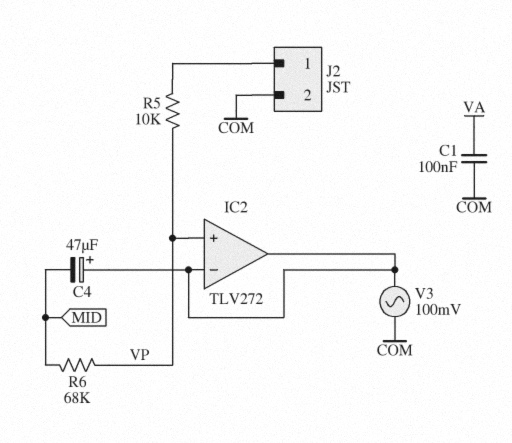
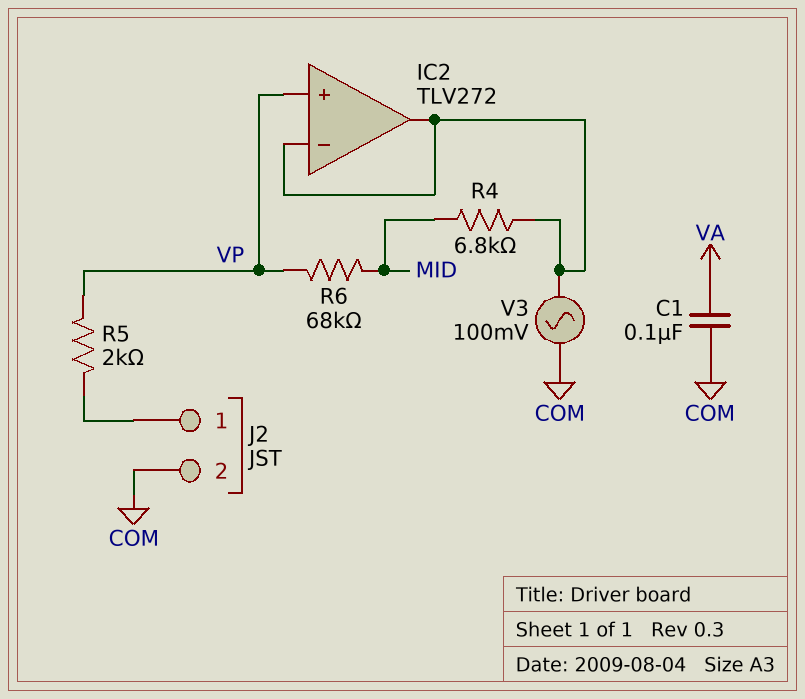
C4: 47uF (plus IC2/in-, minus MID) -> none
R4: none -> 6.8k (IC2/in-, MID)
R5: 10k (J2/1, VP) -> 2k (J2/1, VP)

